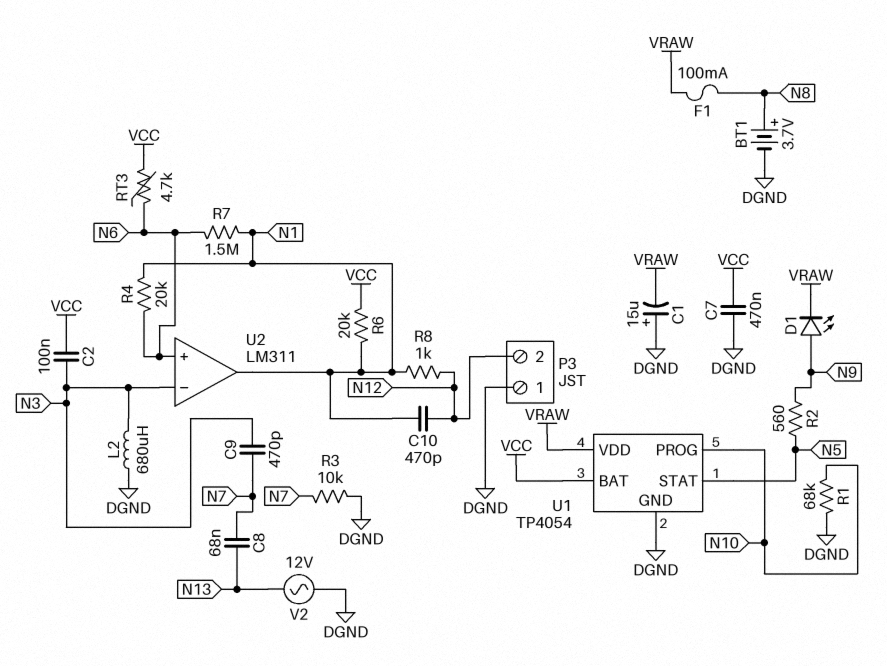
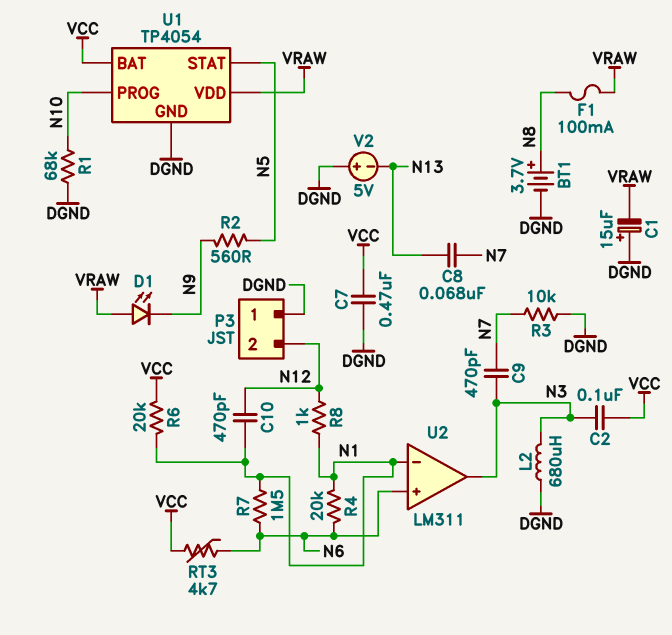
D1: LED (A N9, K VRAW) -> LED (A VRAW, K N9)
U2 pin in-: N3 -> N1
U2 pin out: N1 -> N3
V2: AC 12V (DGND, N13) -> 5V (plus DGND, minus N13)

